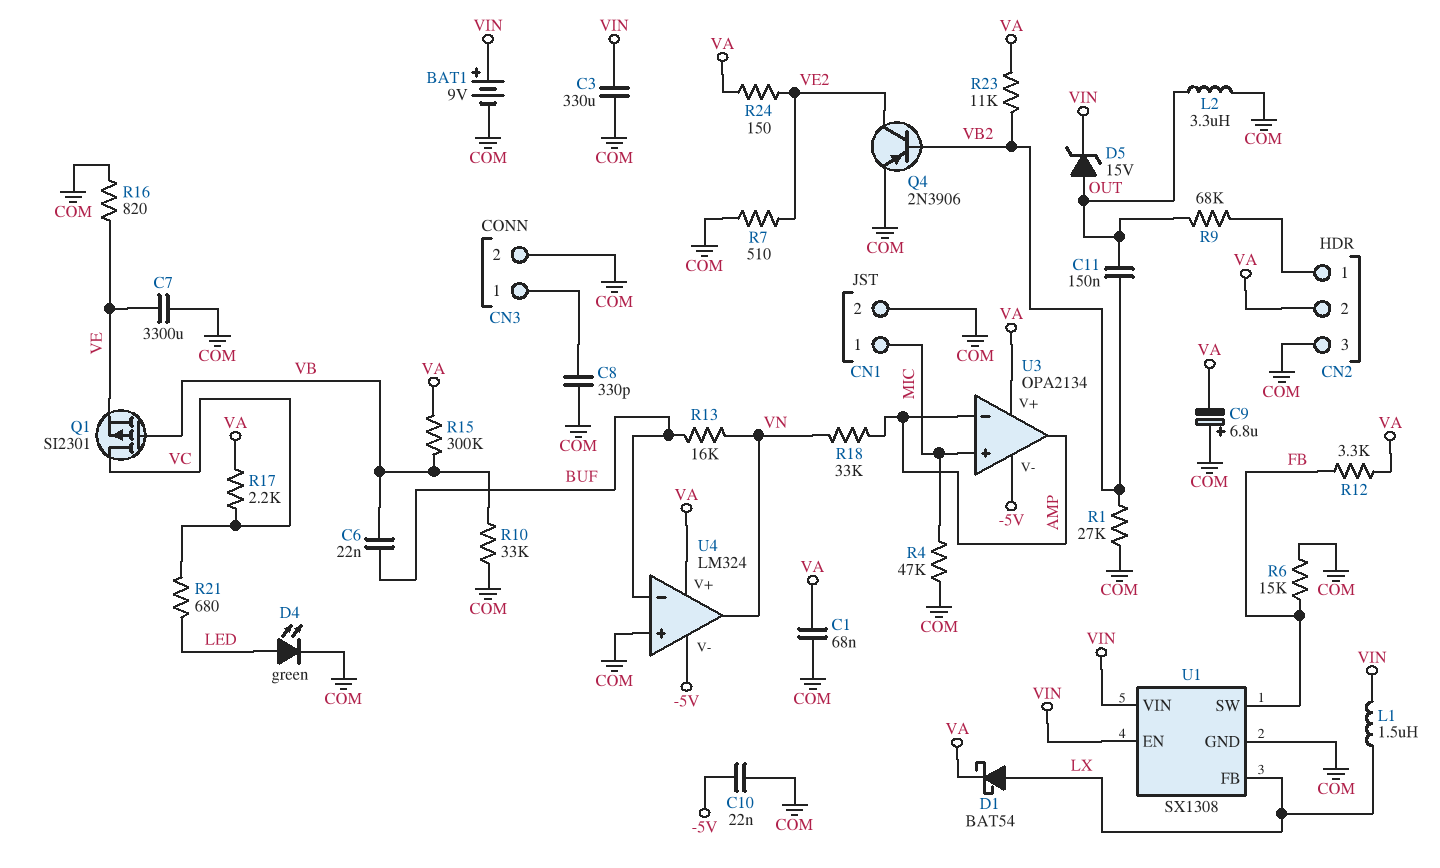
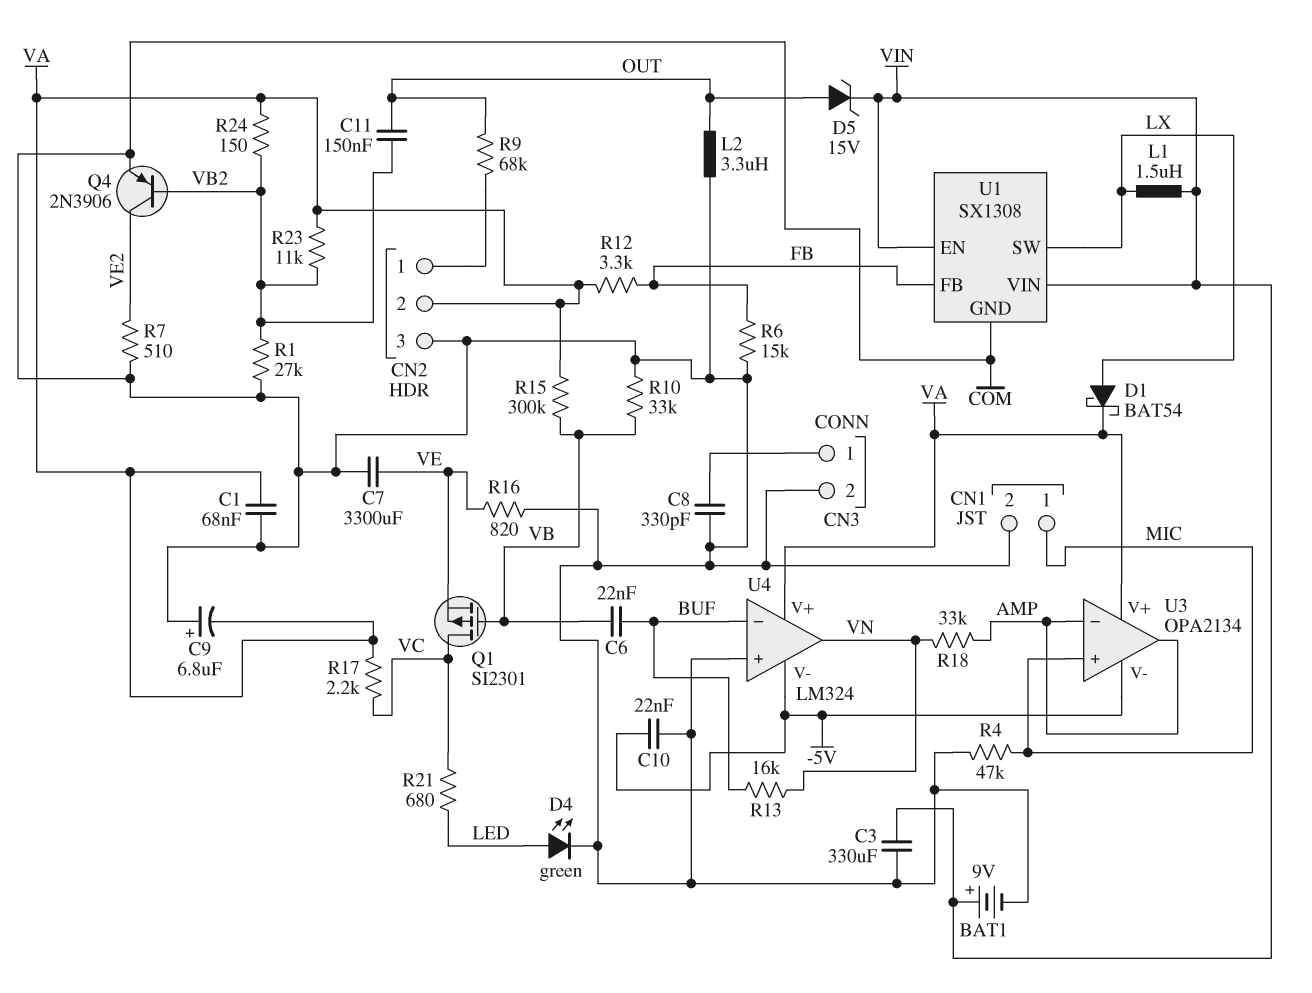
R24: 150 (VA, VE2) -> 150 (VA, VB2)
U1 pin FB: LX -> FB
U1 pin SW: FB -> LX

